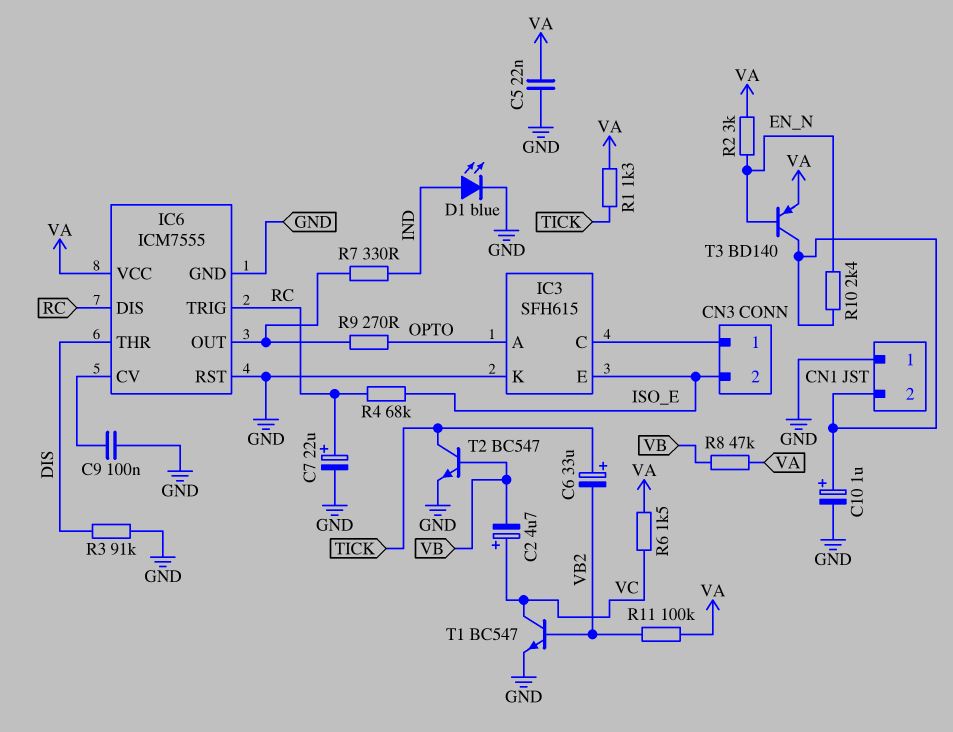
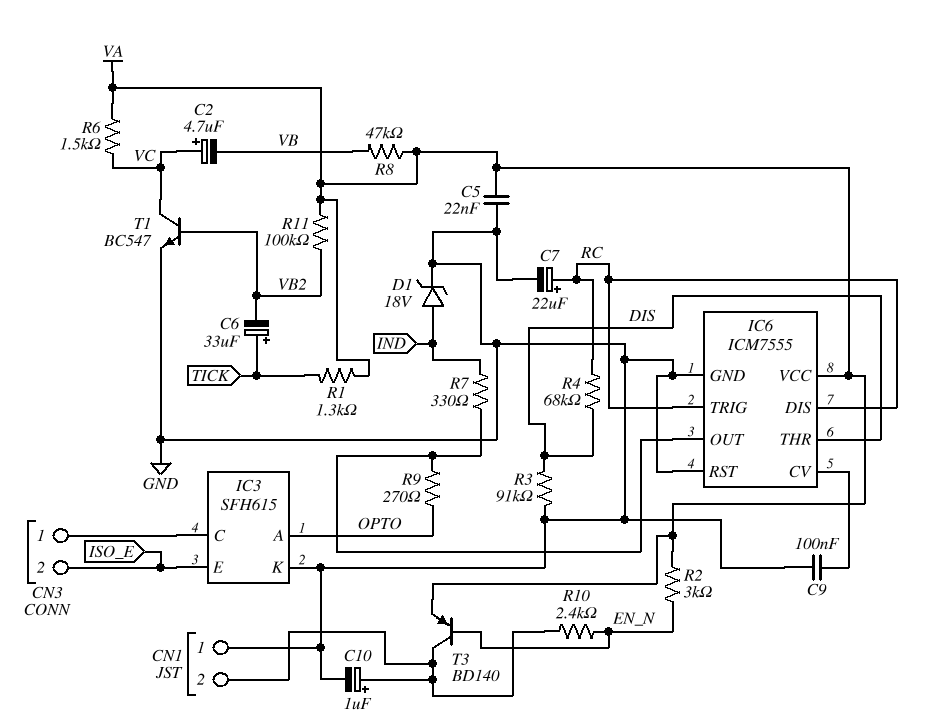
D1: LED blue (A IND, K GND) -> zener 18V (A IND, K GND)
R4: 68k (ISO_E, RC) -> 68k (DIS, RC)
T2: NPN BC547 (B VB, C TICK, E GND) -> none

